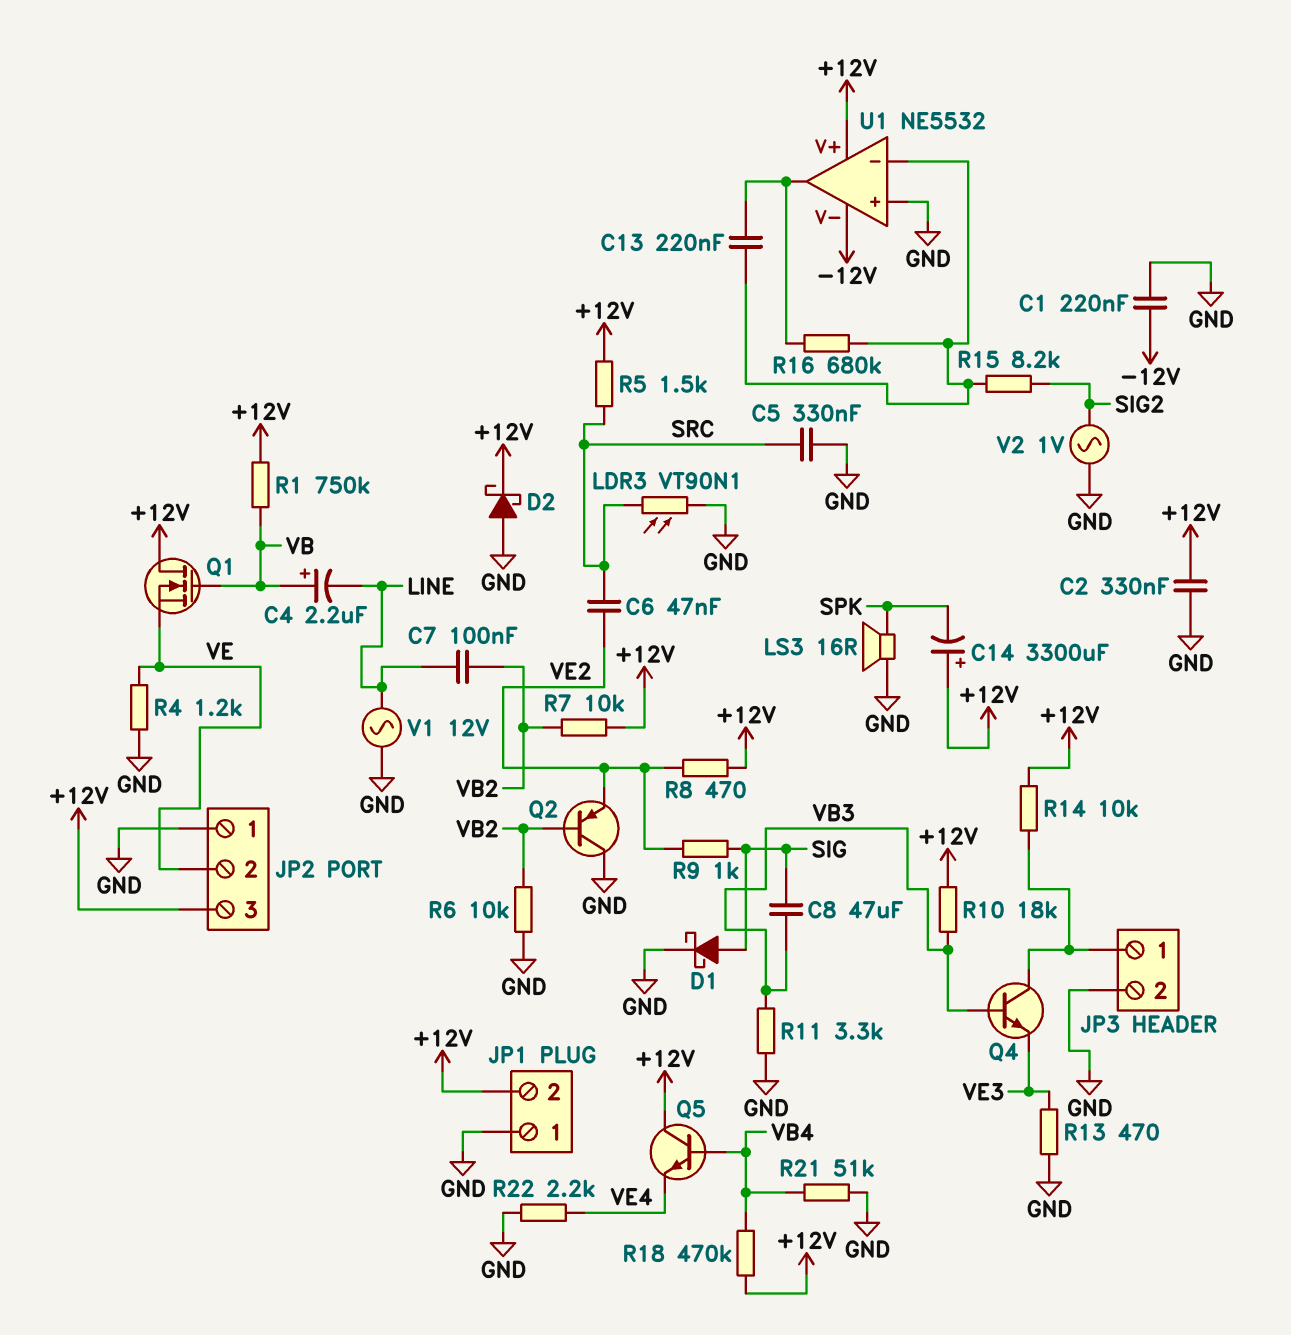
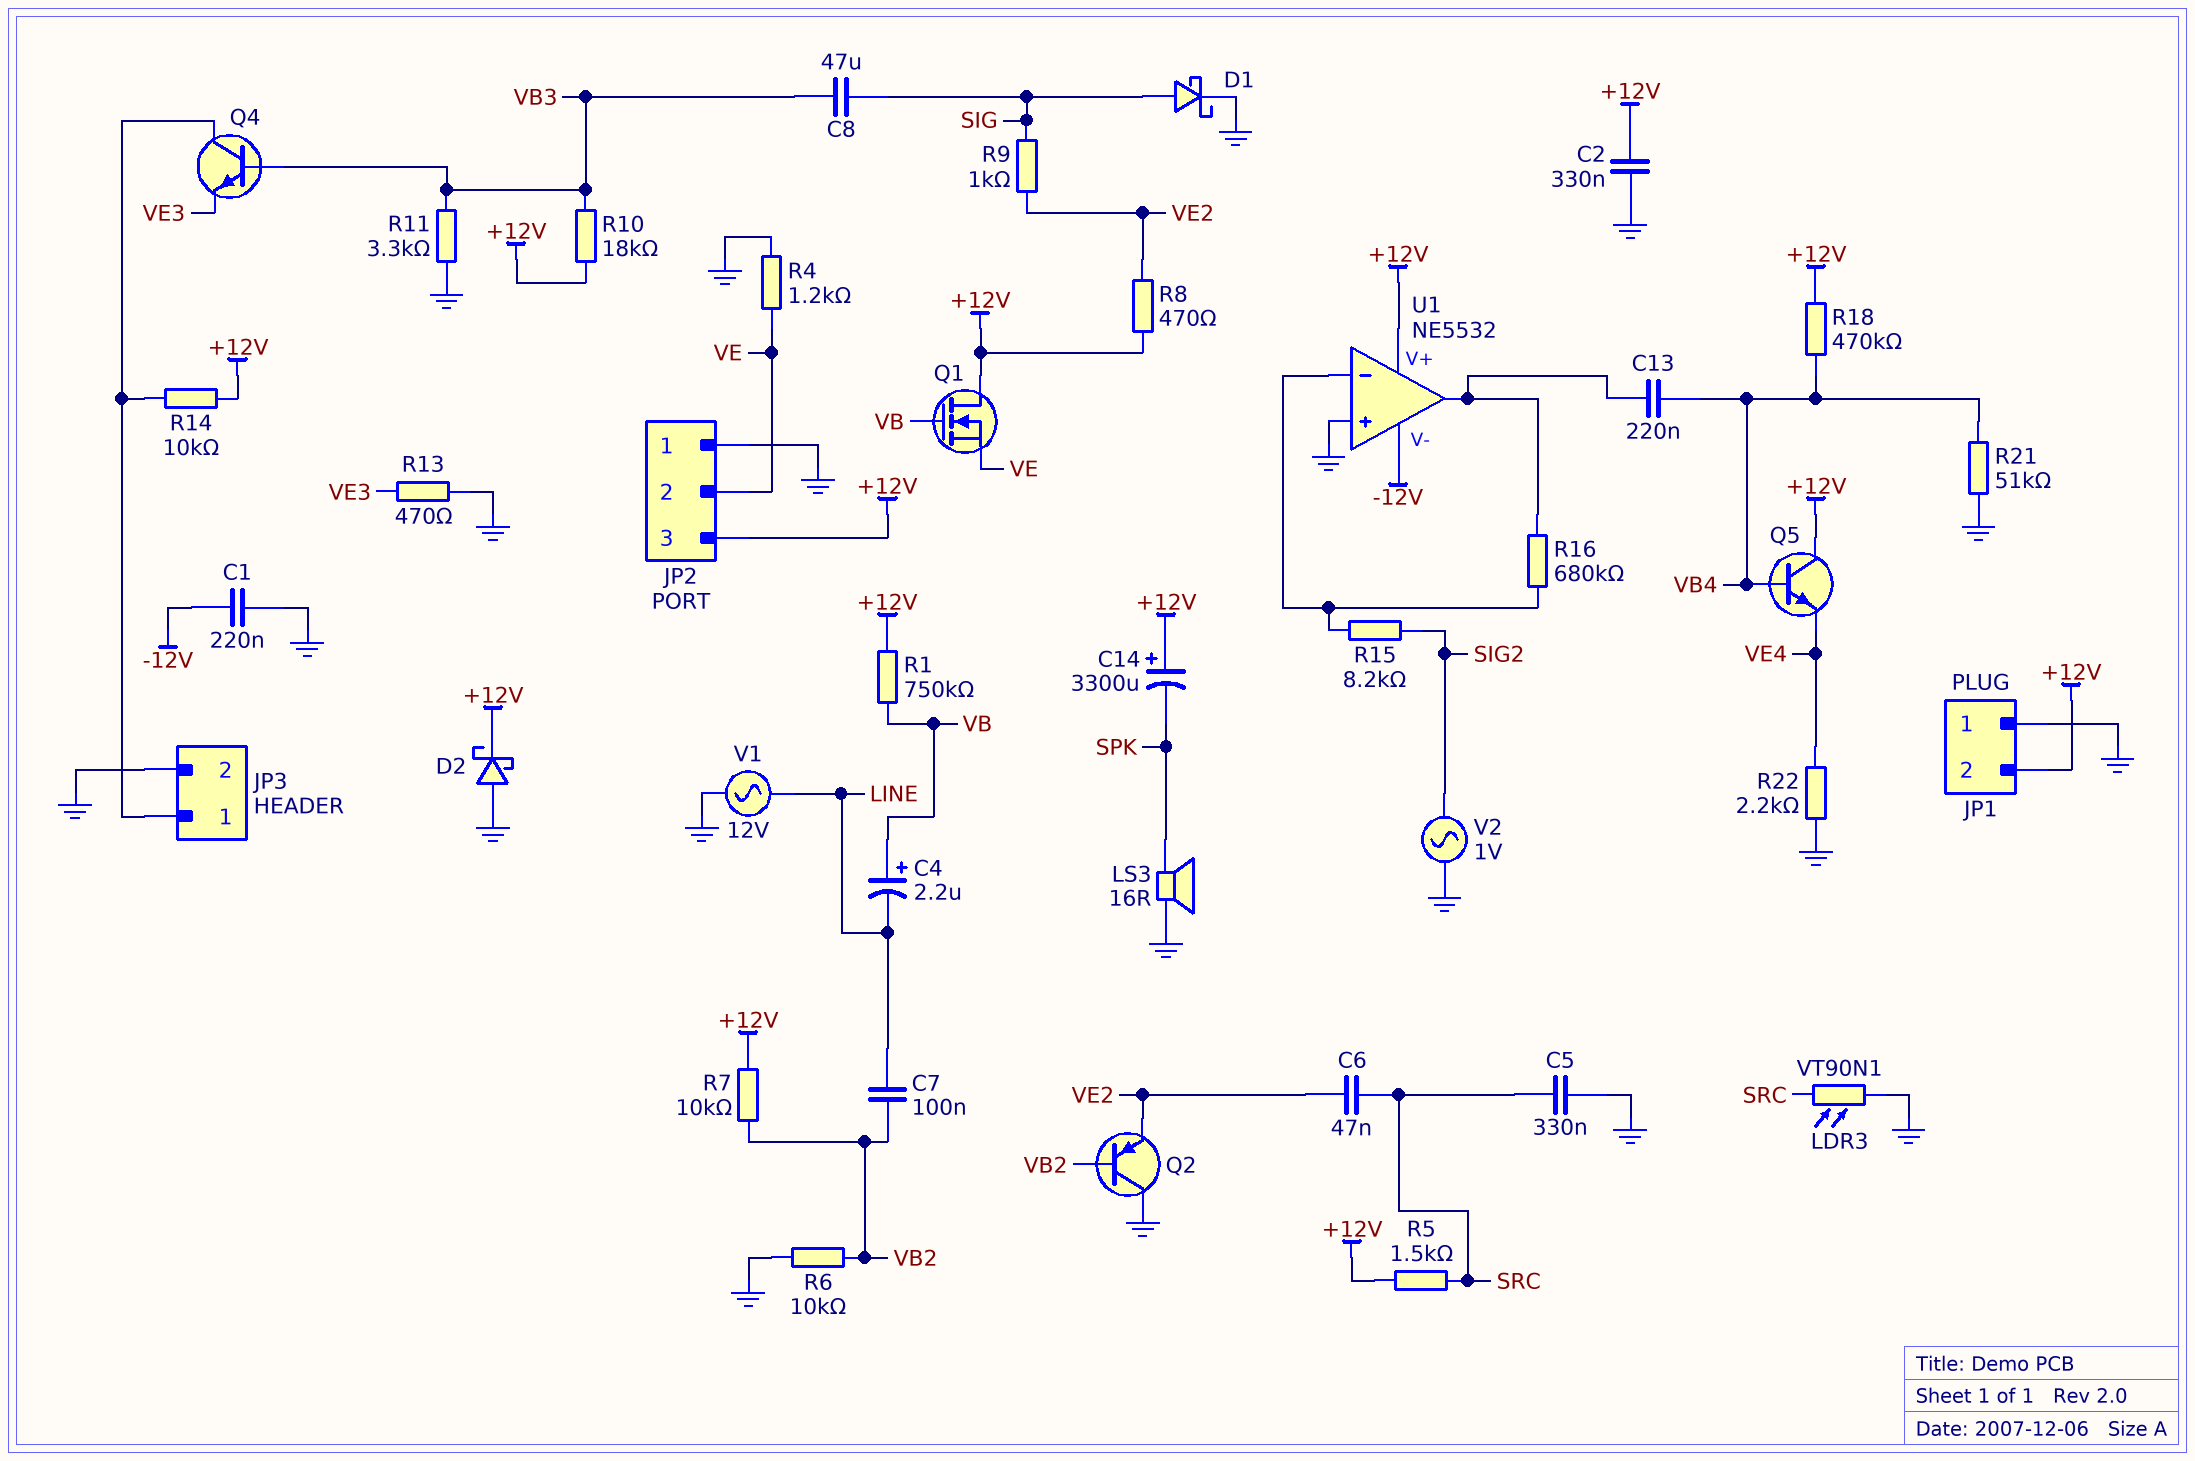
C13: 220nF (U1/in-, U1/out) -> 220nF (U1/out, VB4)

